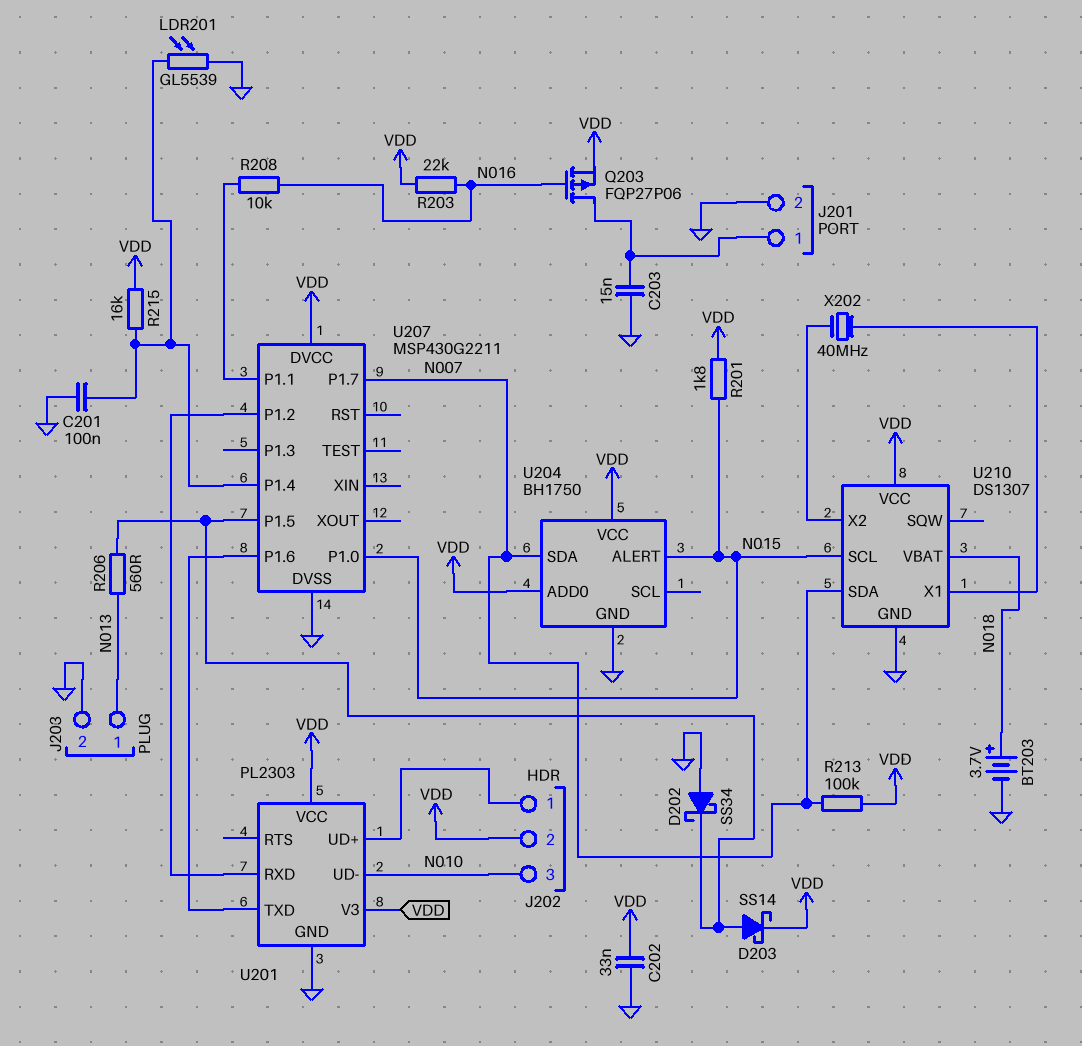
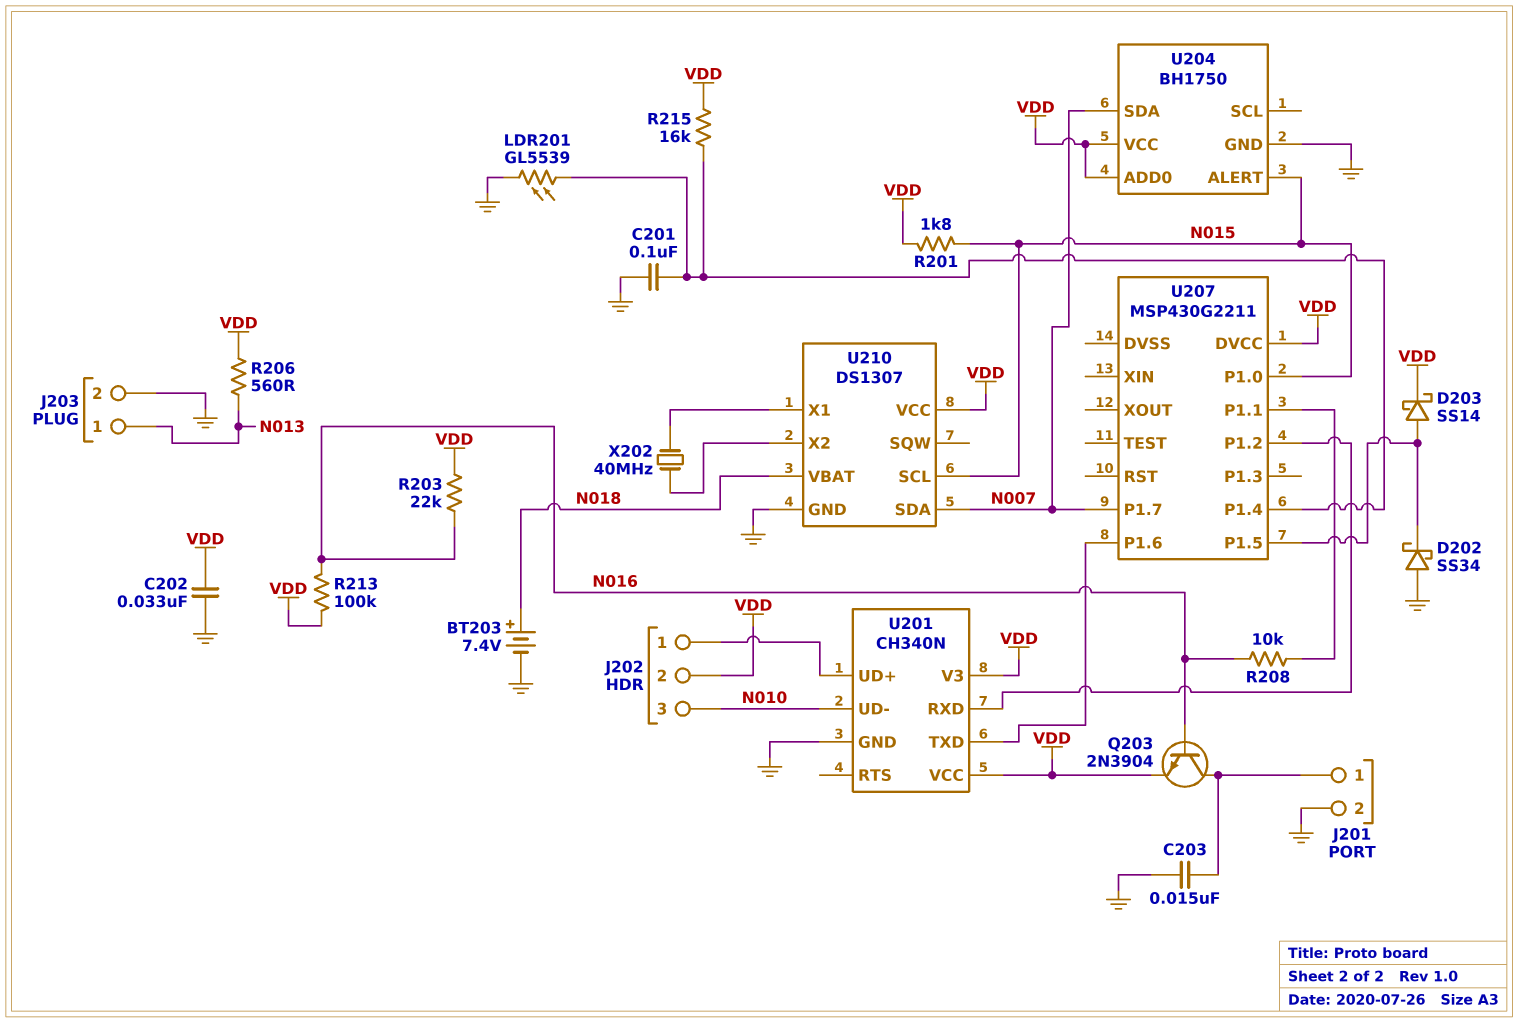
BT203: 3.7V (plus N018, minus GND) -> 7.4V (plus N018, minus GND)
Q203: PMOS FQP27P06 (G N016, D J201/1, S VDD) -> NPN 2N3904 (B N016, C J201/1, E VDD)
R206: 560 (N013, U207/P1.5) -> 560 (N013, VDD)
R213: 100k (N007, VDD) -> 100k (N016, VDD)
U201: PL2303 -> CH340N
U207 pin DVSS: GND -> none

